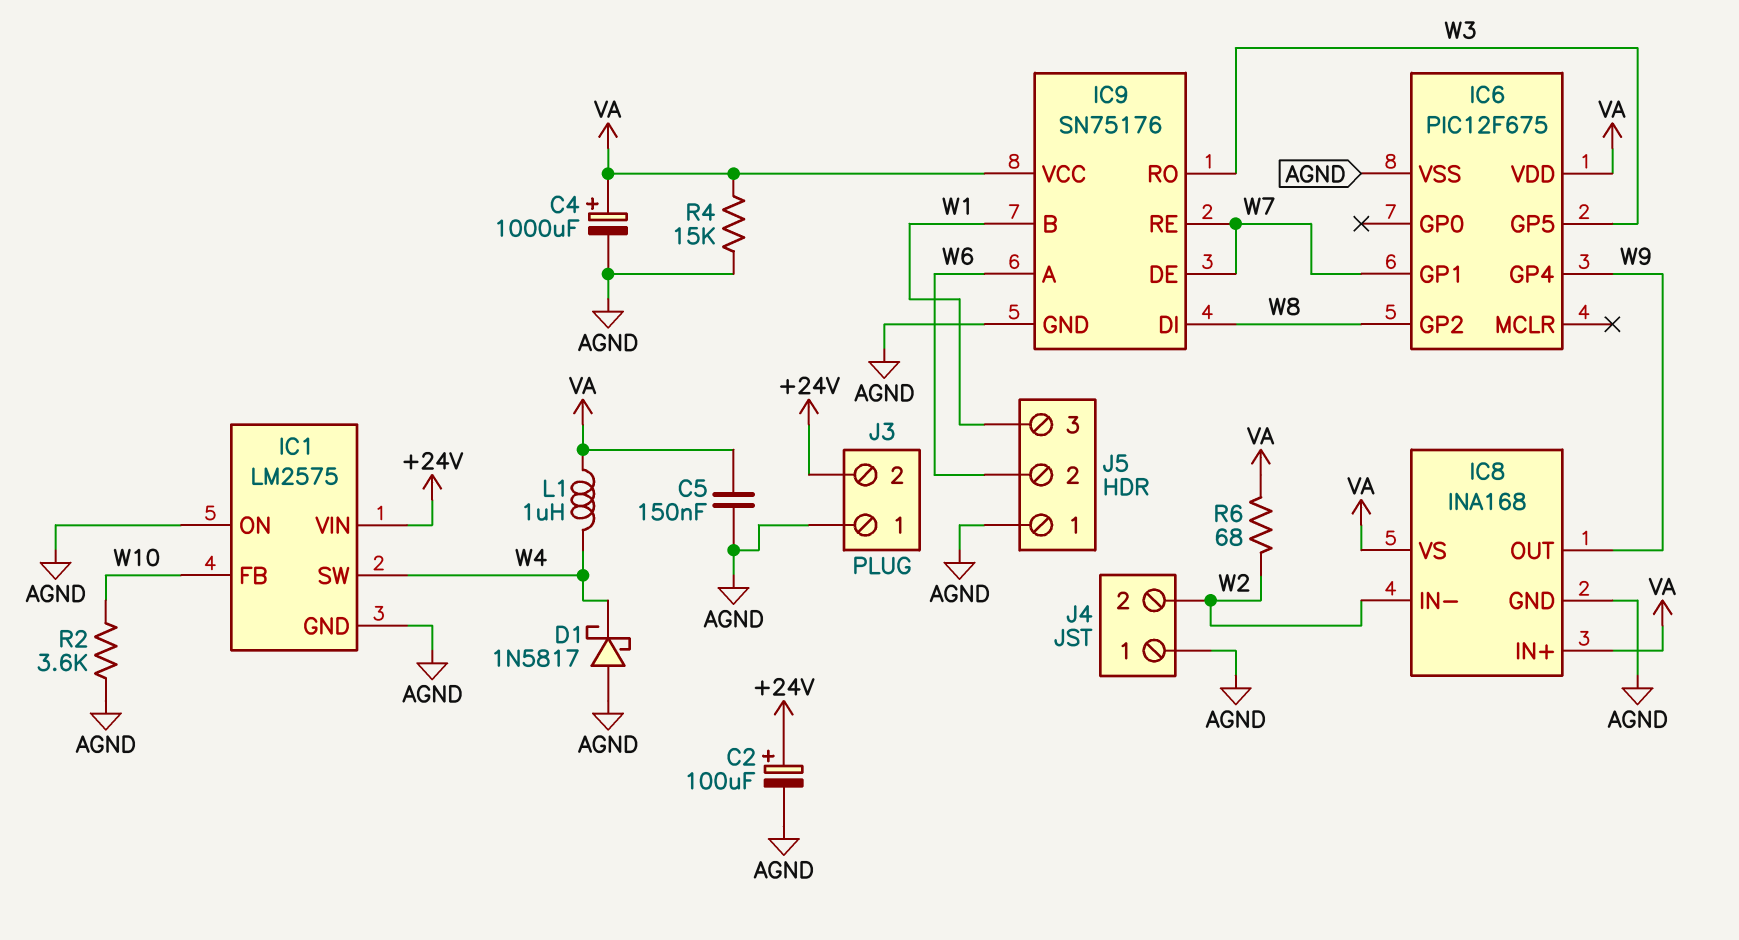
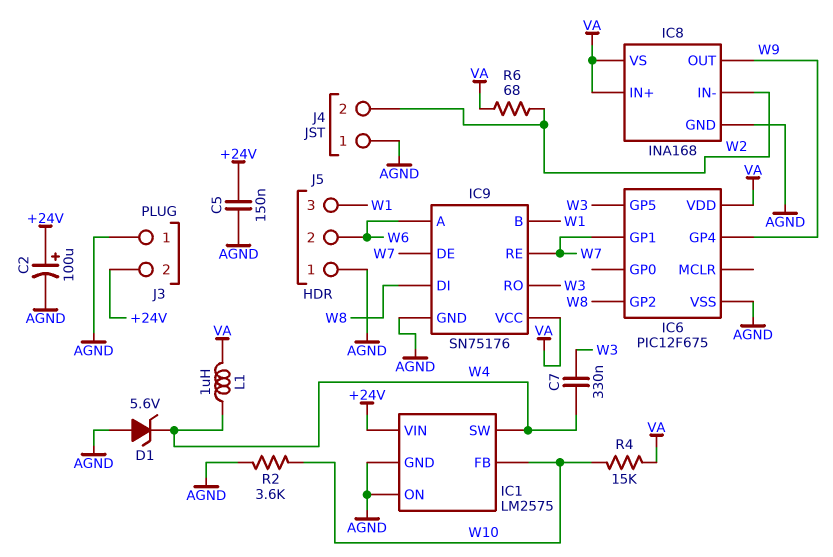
C4: 1000uF (plus VA, minus AGND) -> none
C5: 150nF (AGND, VA) -> 150nF (+24V, AGND)
C7: none -> 330nF (W3, W4)
D1: schottky 1N5817 (A AGND, K W4) -> zener 5.6V (A AGND, K W4)
R4: 15k (AGND, VA) -> 15k (VA, W10)

